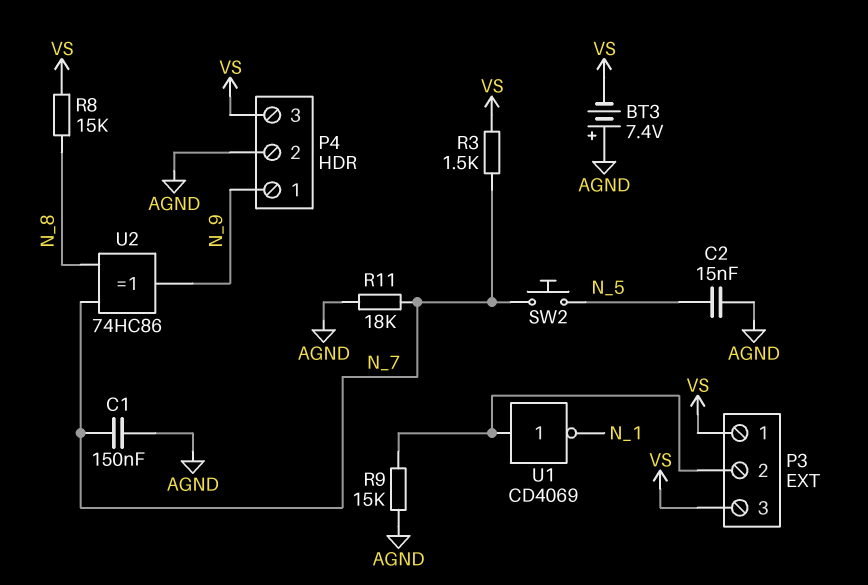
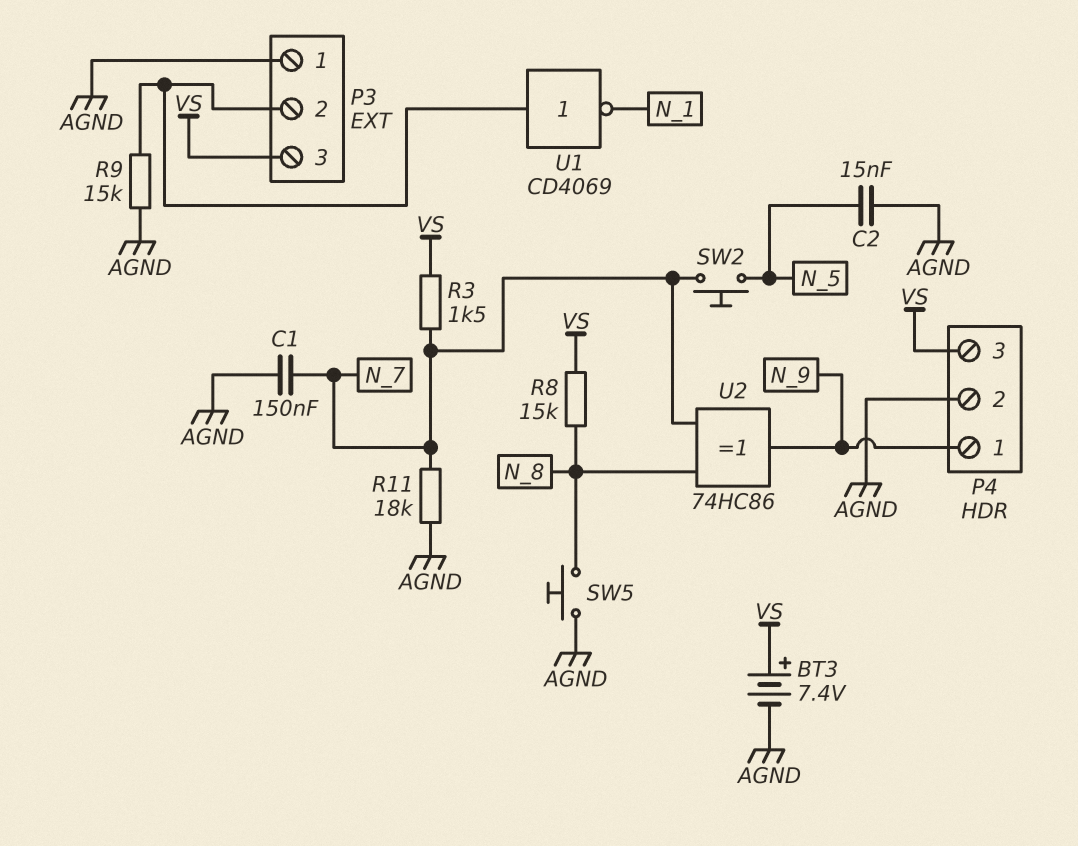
BT3: 7.4V (plus AGND, minus VS) -> 7.4V (plus VS, minus AGND)
P3 pin 1: VS -> AGND
SW5: none -> button (AGND, N_8)

